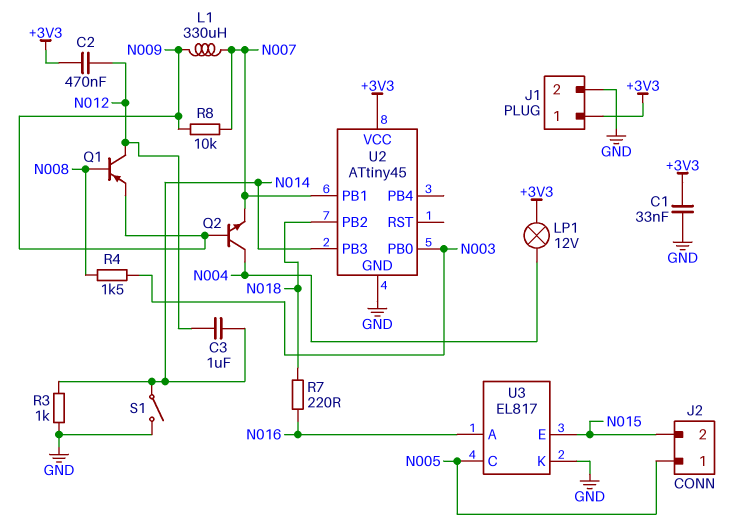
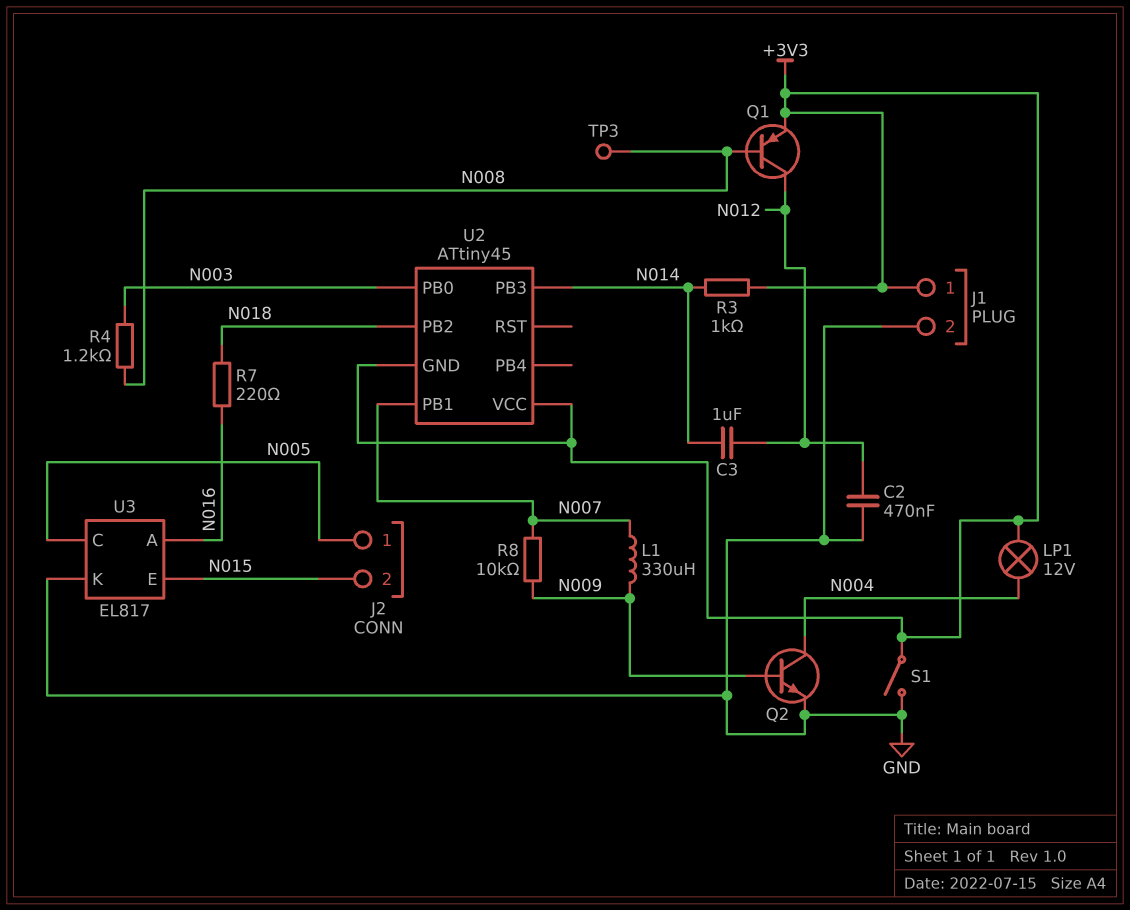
C1: 33nF (+3V3, GND) -> none
C2: 470nF (+3V3, N012) -> 470nF (GND, N012)
Q1: PNP (B N008, C N012, E N009) -> PNP (B N008, C N012, E +3V3)
Q2: NPN (B N009, C N004, E N007) -> NPN (B N009, C N004, E GND)
R3: 1k (GND, N014) -> 1k (+3V3, N014)
R4: 1.5k (N003, N008) -> 1.2k (N003, N008)
S1: switch (GND, N014) -> switch (+3V3, GND)
TP3: none -> test point (N008)
U2 pin GND: GND -> +3V3

